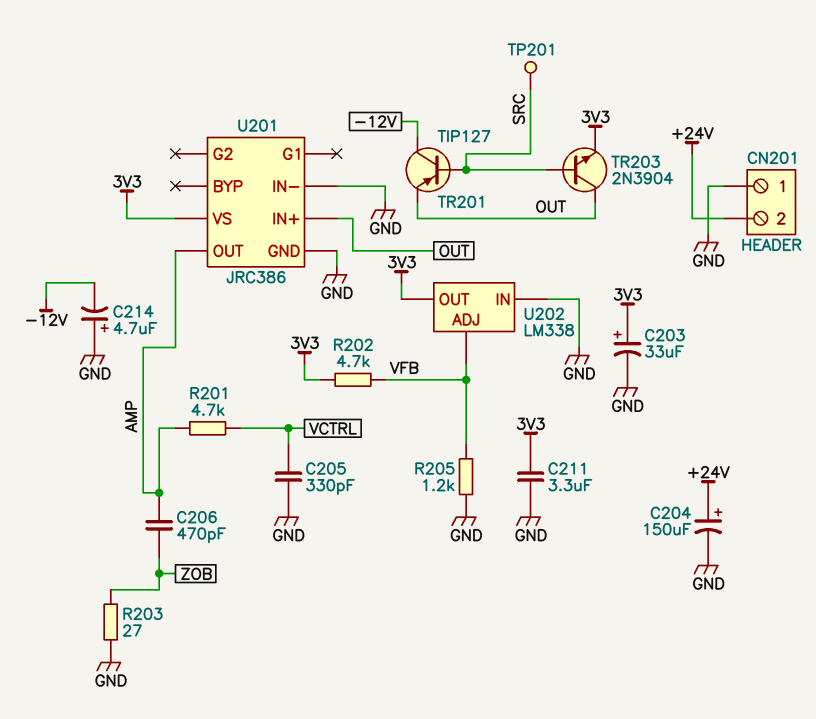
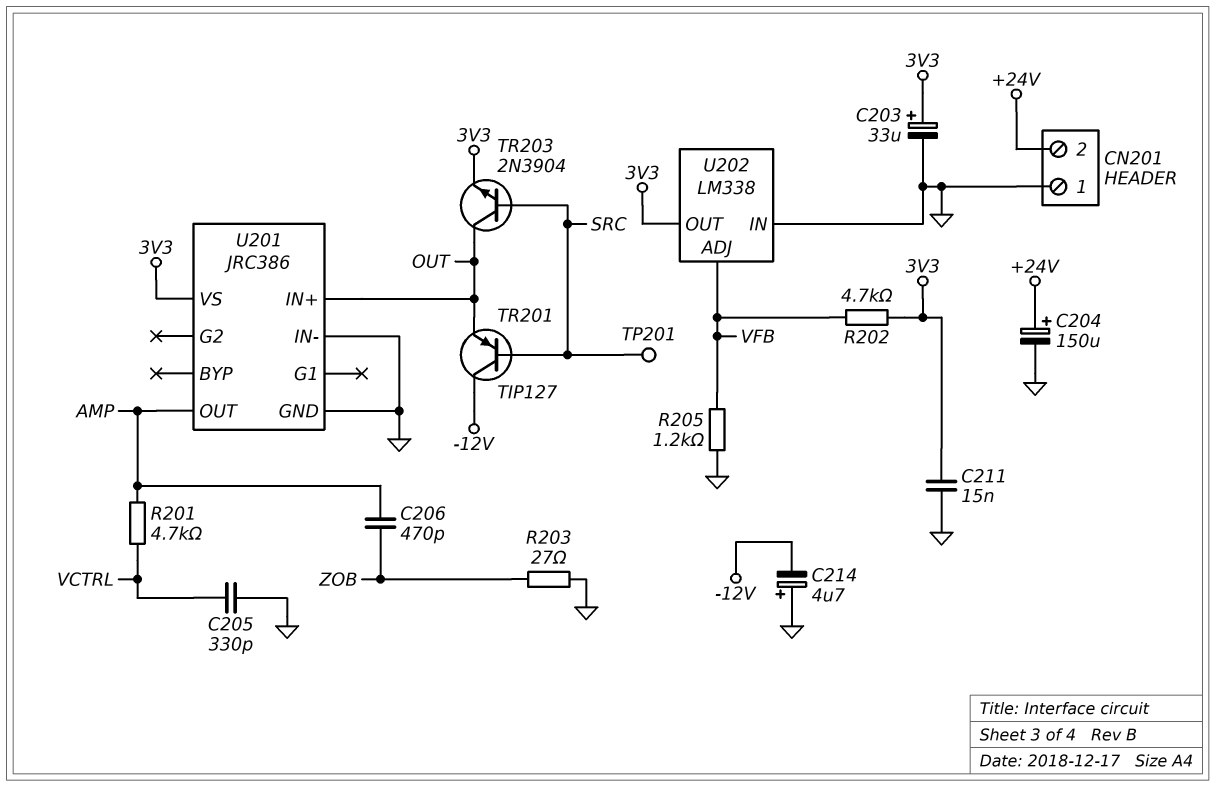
C211: 3.3uF (3V3, GND) -> 15nF (3V3, GND)

